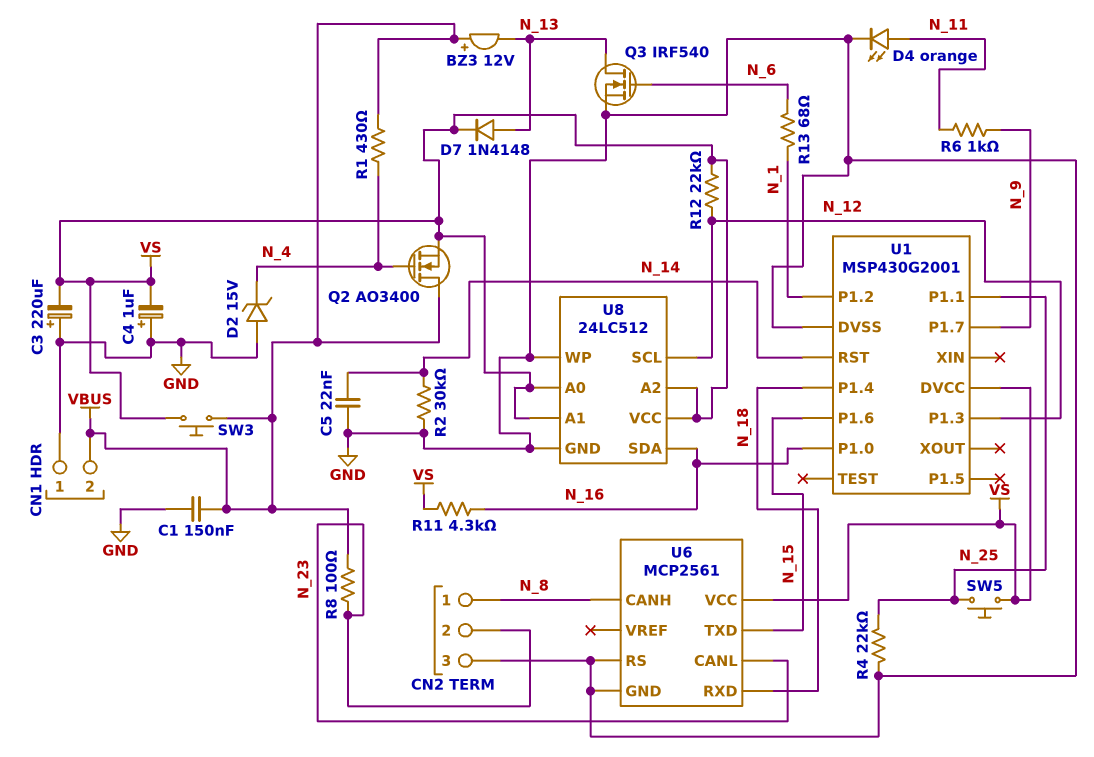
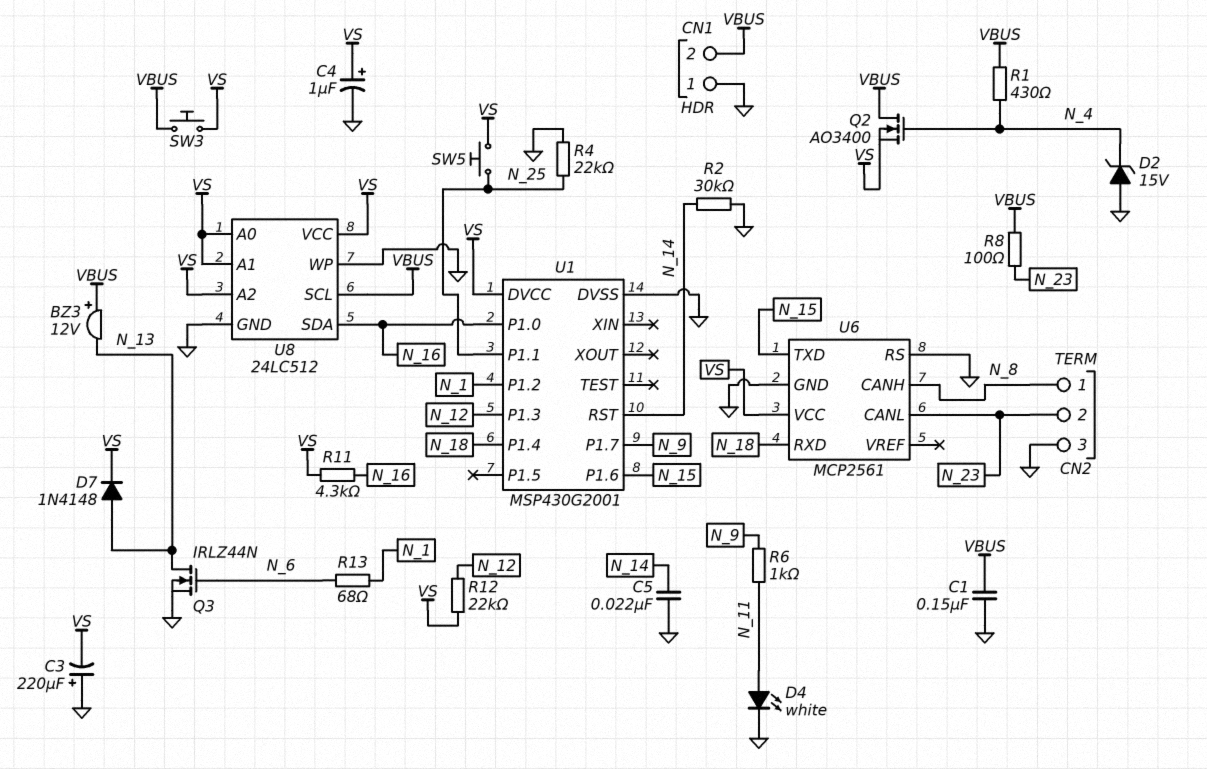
C4: 1uF (plus GND, minus VS) -> 1uF (plus VS, minus GND)
D4: LED orange (A N_11, K GND) -> LED white (A N_11, K GND)
Q3: NMOS IRF540 (G N_6, D N_13, S GND) -> NMOS IRLZ44N (G N_6, D N_13, S GND)
U8 pin SCL: N_12 -> VBUS

